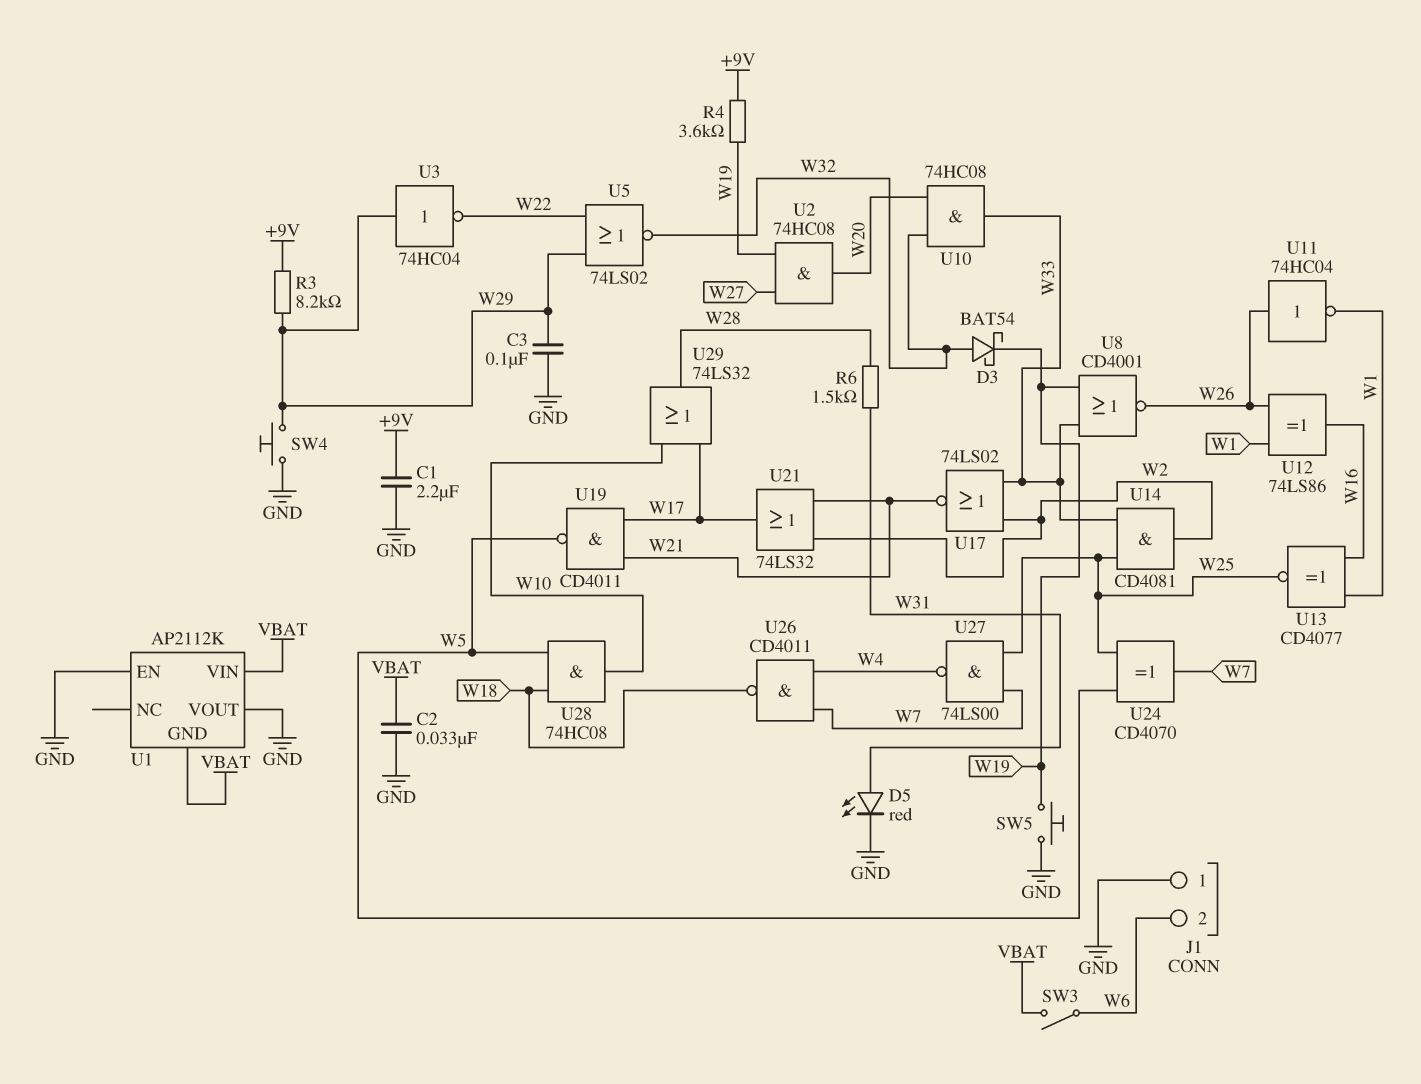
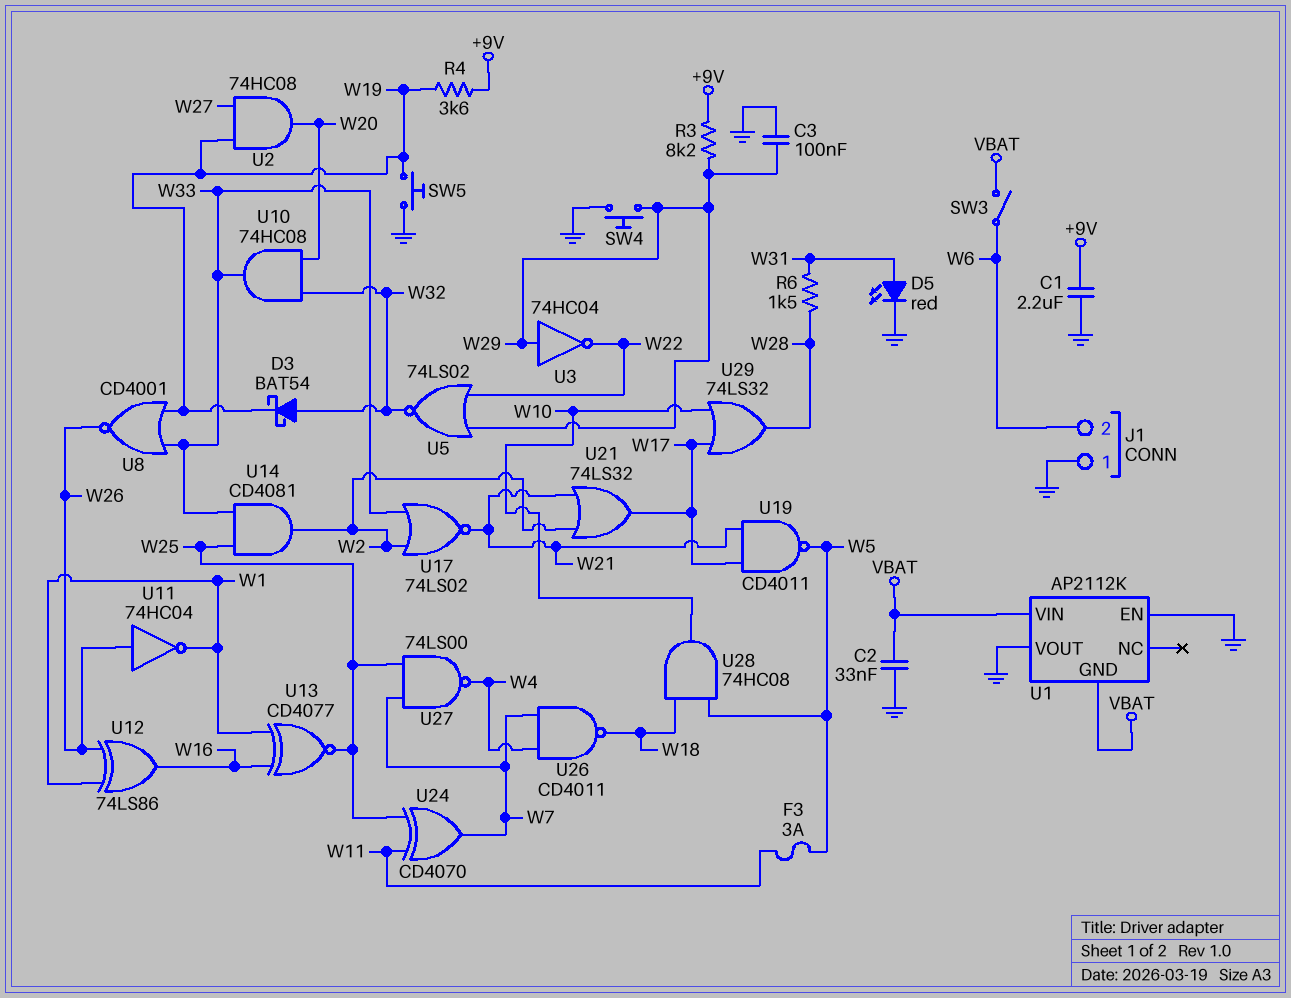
F3: none -> 3A (W5, W11)
U24: XOR CD4070 (in W5, in W25, out W7) -> XOR CD4070 (in W11, in W25, out W7)

